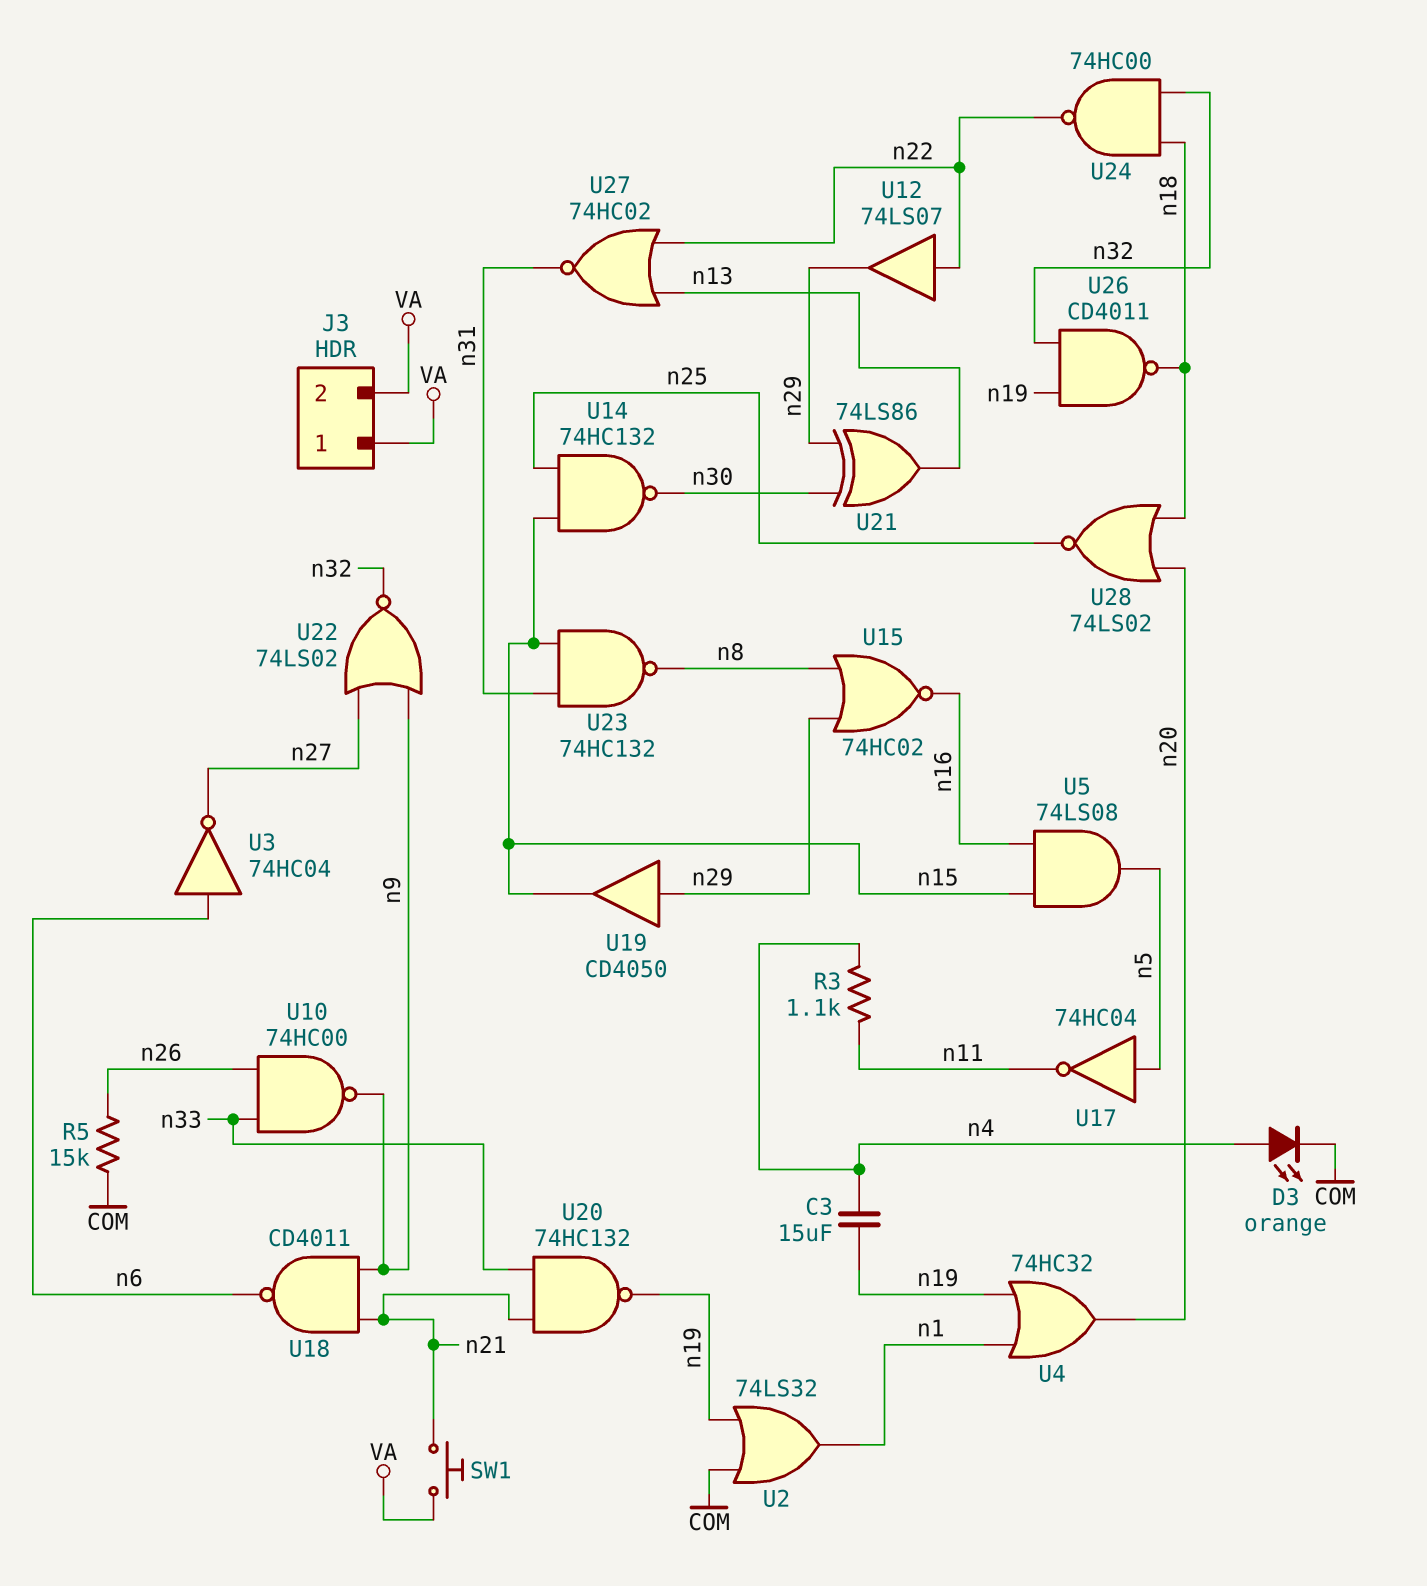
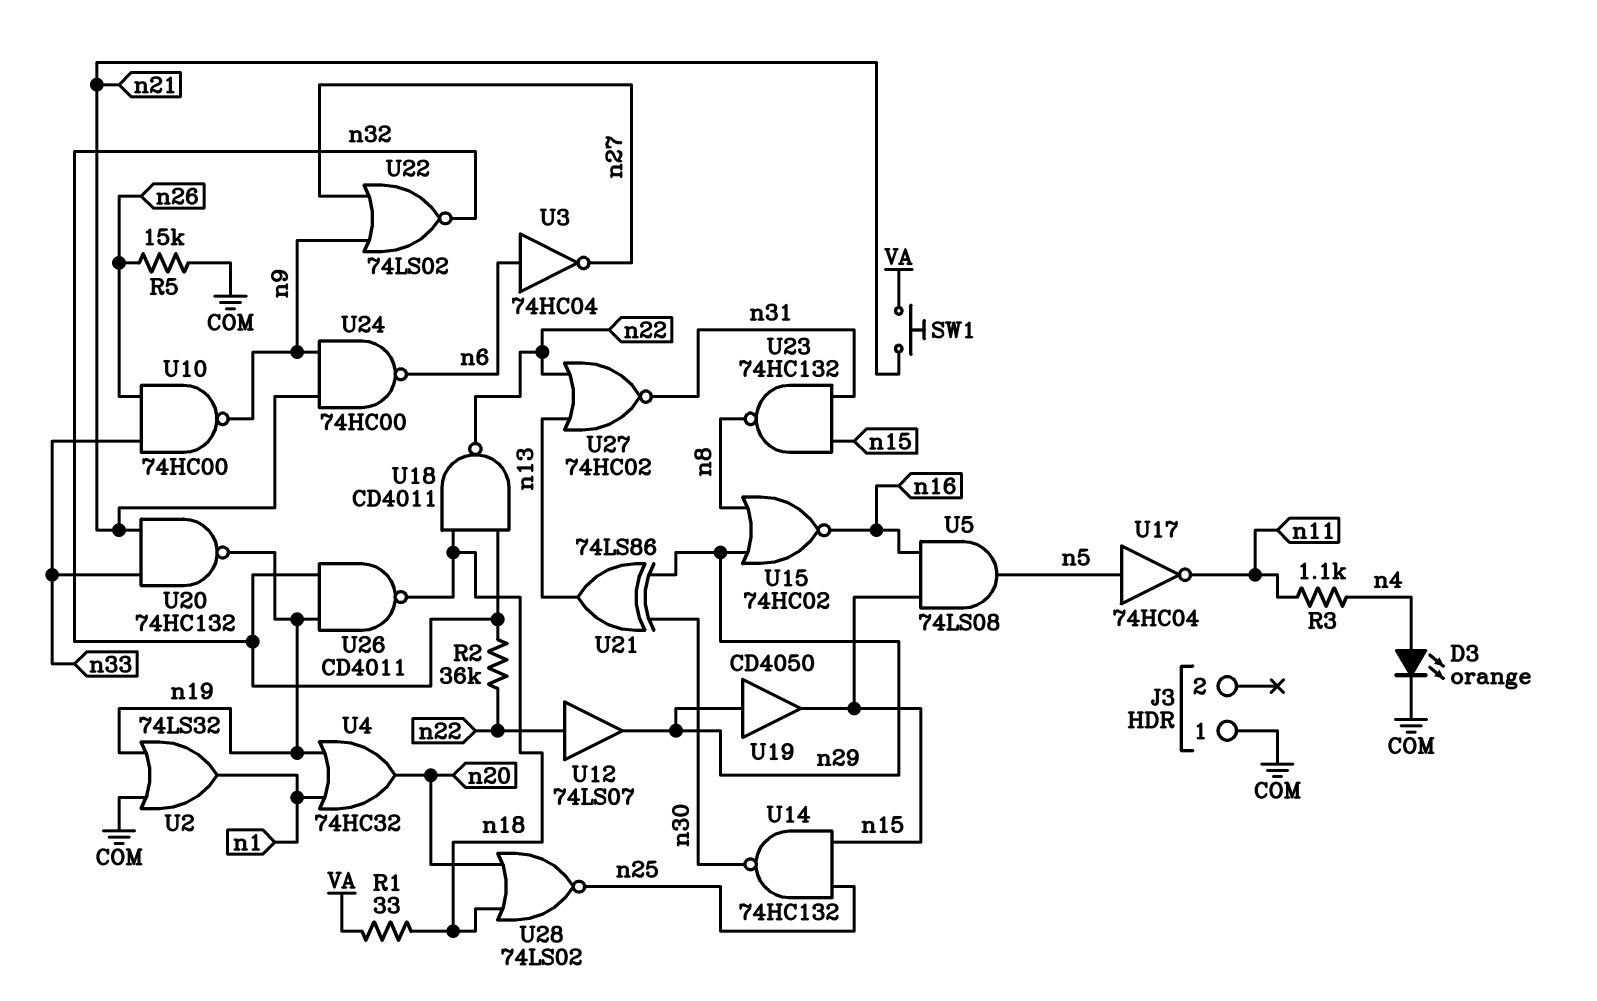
C3: 15uF (n4, n19) -> none
J3 pin 1: VA -> COM
J3 pin 2: VA -> none
R1: none -> 33 (VA, n18)
R2: none -> 36k (n22, n32)
U18: NAND CD4011 (in n9, in n21, out n6) -> NAND CD4011 (in n18, in n32, out n22)
U24: NAND 74HC00 (in n18, in n32, out n22) -> NAND 74HC00 (in n9, in n21, out n6)

